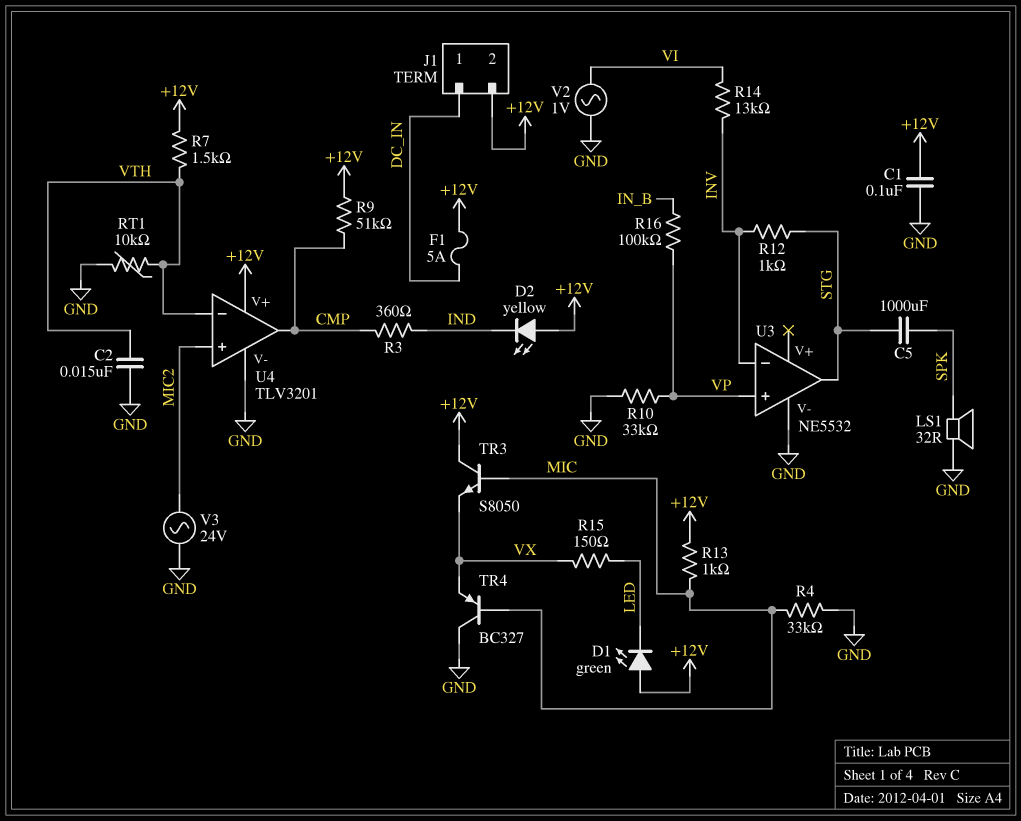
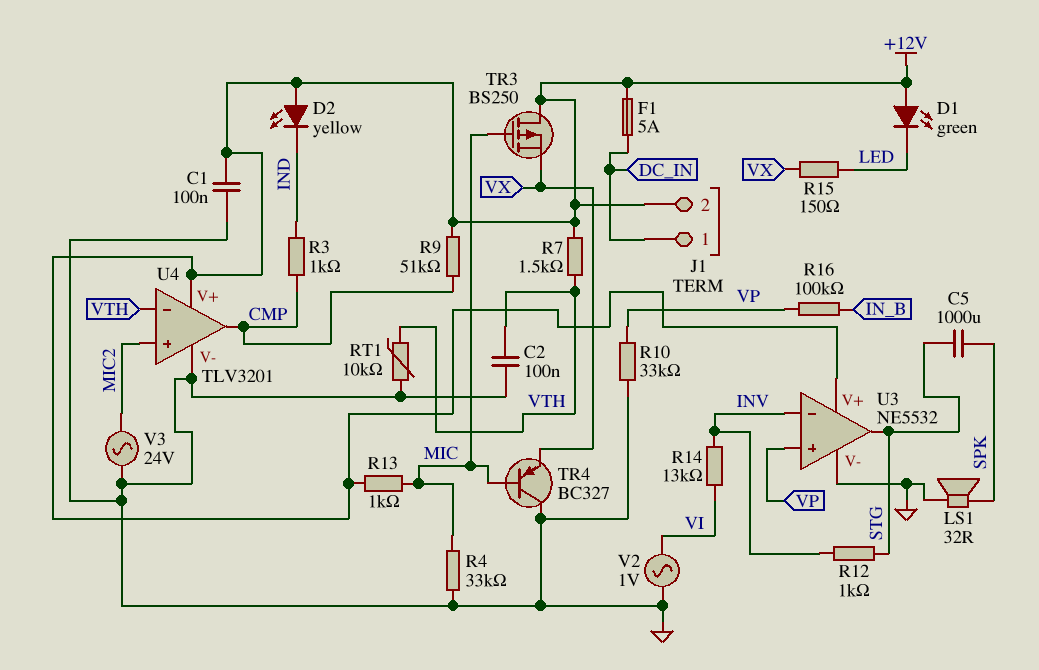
C2: 15nF (GND, VTH) -> 100nF (GND, VTH)
R3: 360 (CMP, IND) -> 1k (CMP, IND)
TR3: NPN S8050 (B MIC, C +12V, E VX) -> PMOS BS250 (G MIC, D +12V, S VX)
U3 pin V+: none -> +12V

